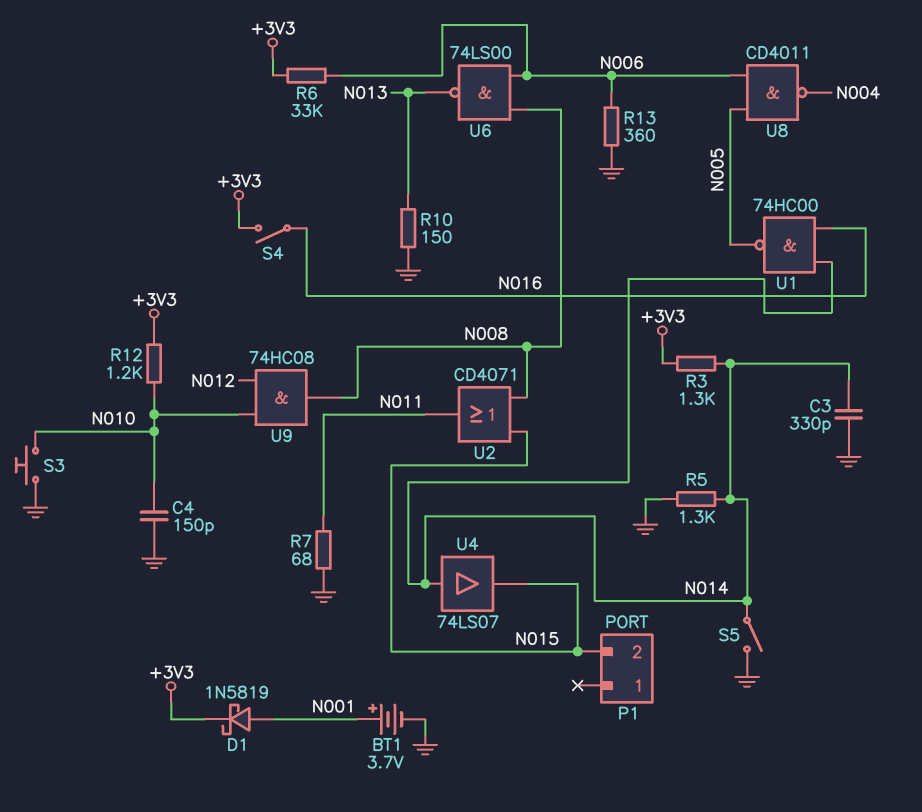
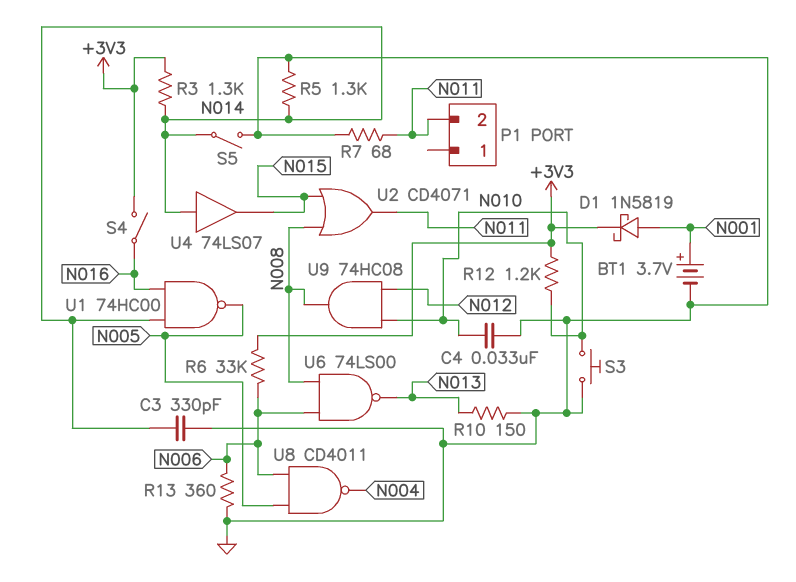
C4: 150pF (GND, N010) -> 33nF (GND, N010)
P1 pin 2: N015 -> N011

